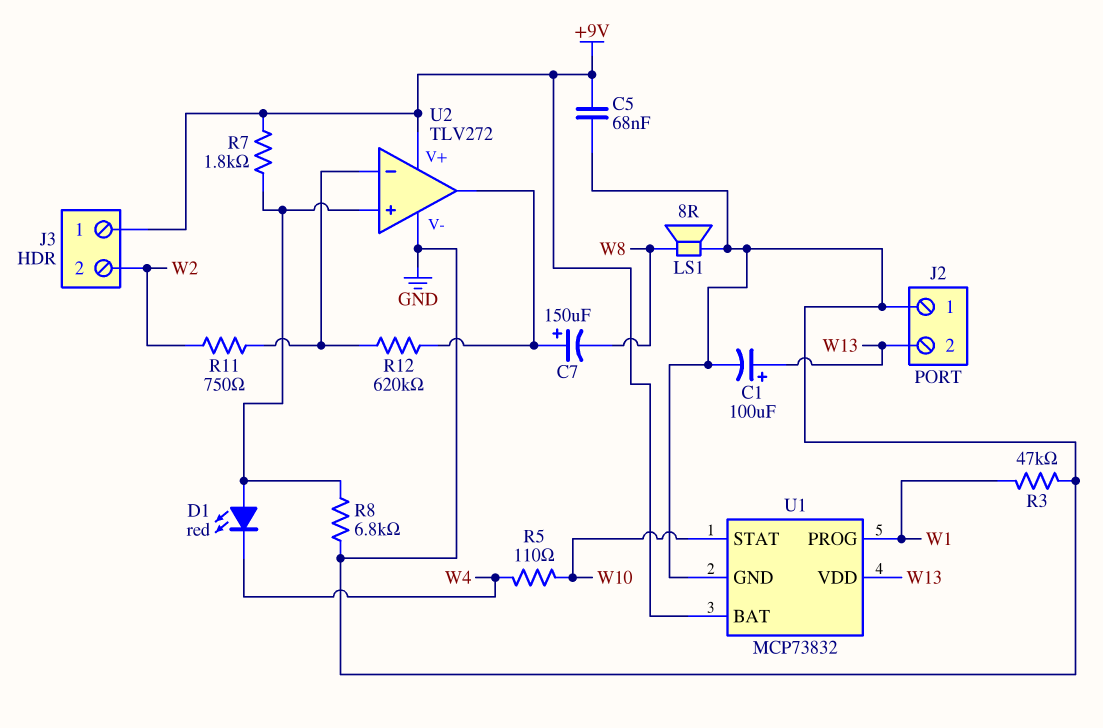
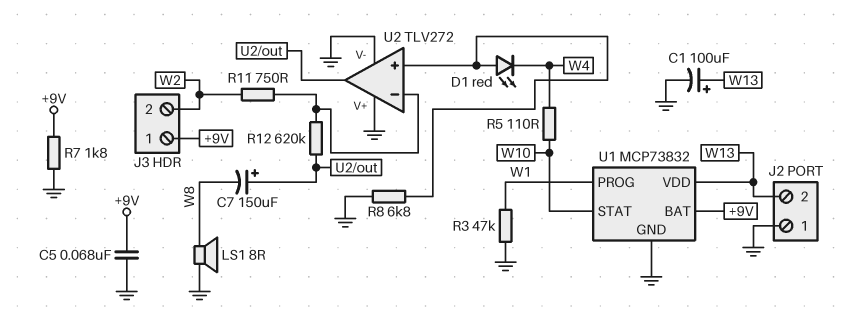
R7: 1.8k (+9V, U2/in+) -> 1.8k (+9V, GND)
U2 pin V+: +9V -> GND

